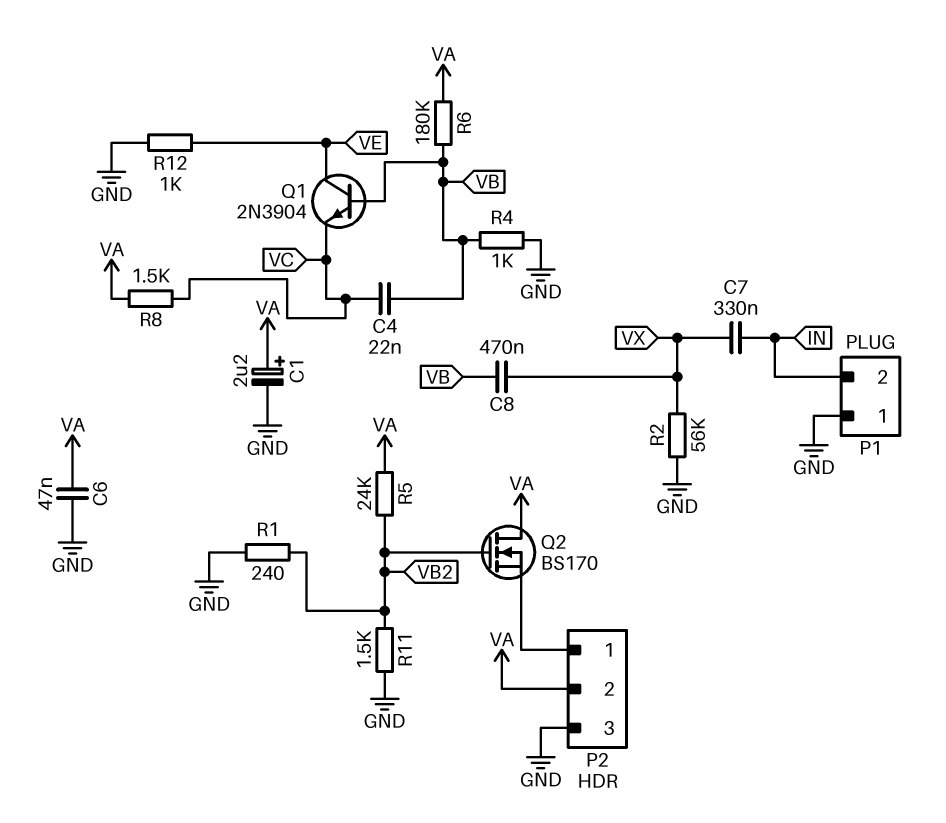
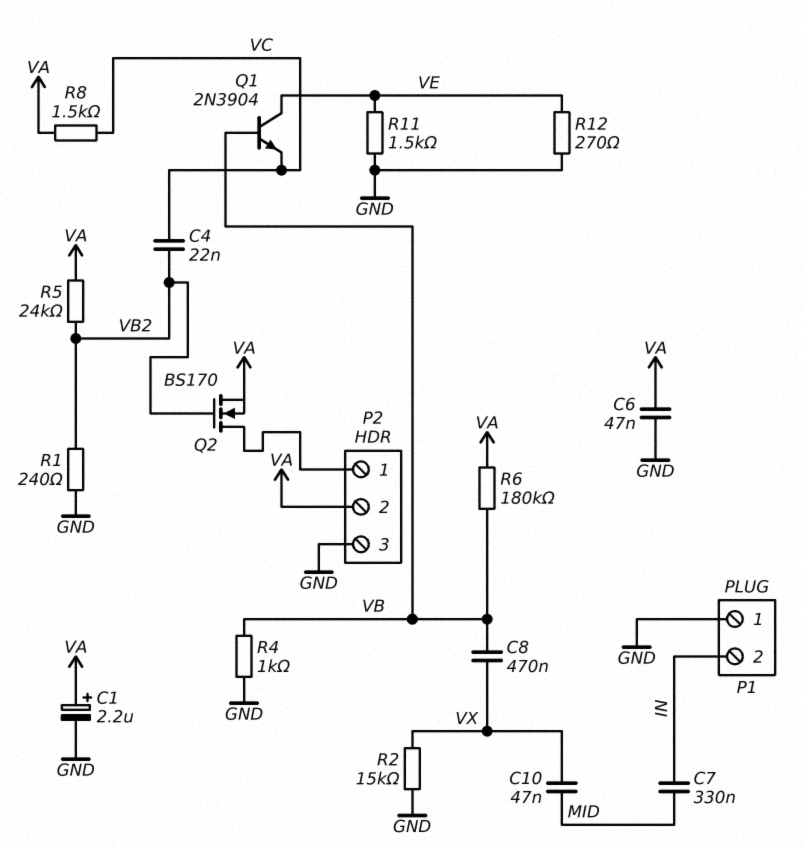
C4: 22nF (VB, VC) -> 22nF (VB2, VC)
C7: 330nF (IN, VX) -> 330nF (IN, MID)
C10: none -> 47nF (MID, VX)
Q2: NMOS BS170 (G VB2, D VA, S P2/1) -> NMOS BS170 (G VB2, D P2/1, S VA)
R2: 56k (GND, VX) -> 15k (GND, VX)
R11: 1.5k (GND, VB2) -> 1.5k (GND, VE)
R12: 1k (GND, VE) -> 270 (GND, VE)

